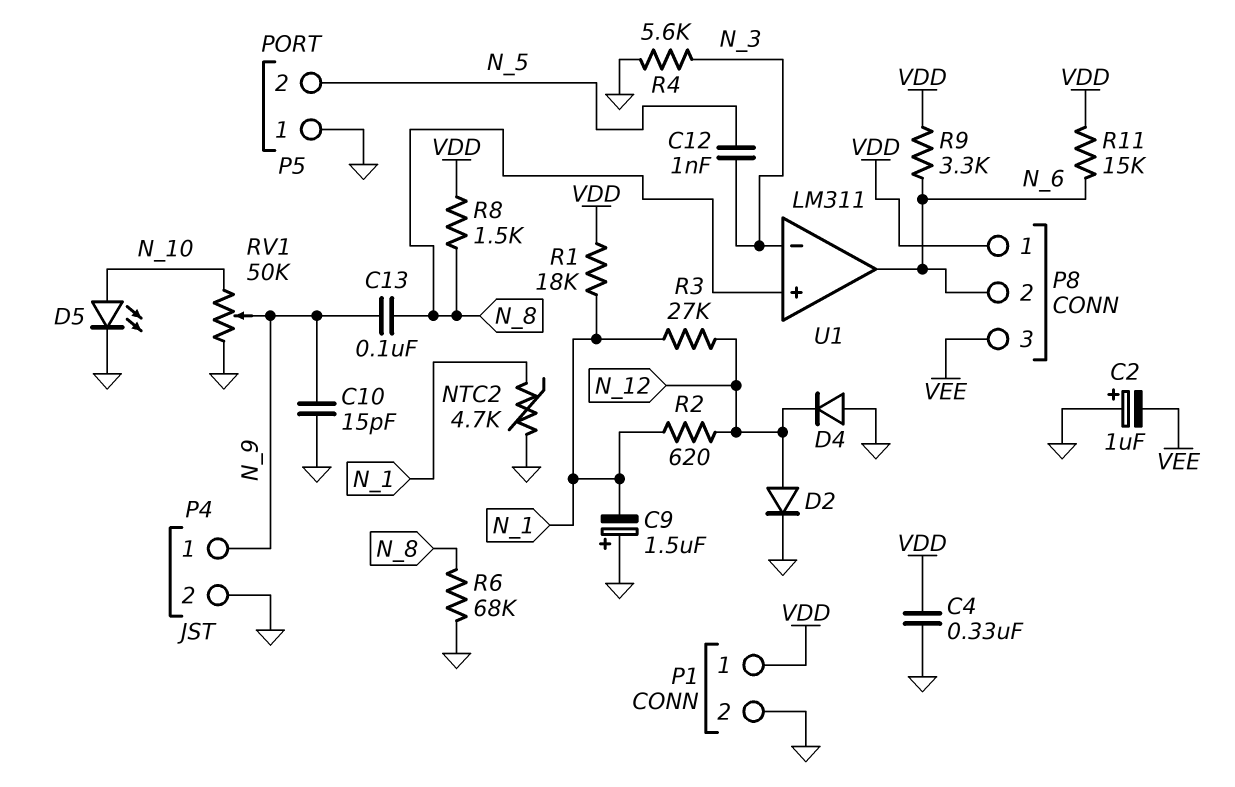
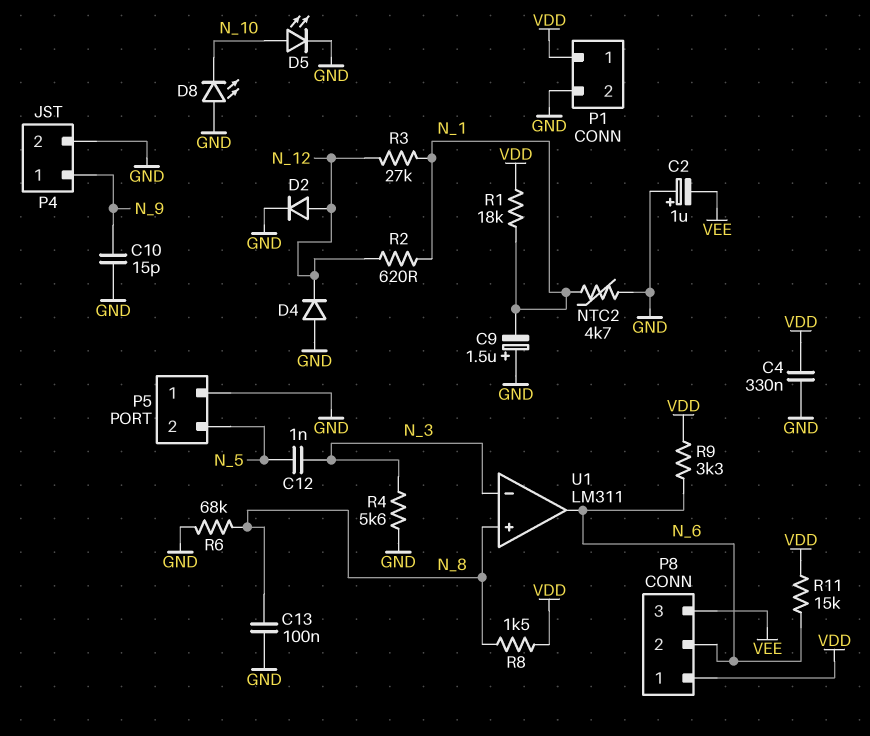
C13: 100nF (N_8, N_9) -> 100nF (GND, N_8)
D8: none -> LED (A GND, K N_10)
RV1: 50k (GND, N_10, wiper N_9) -> none

